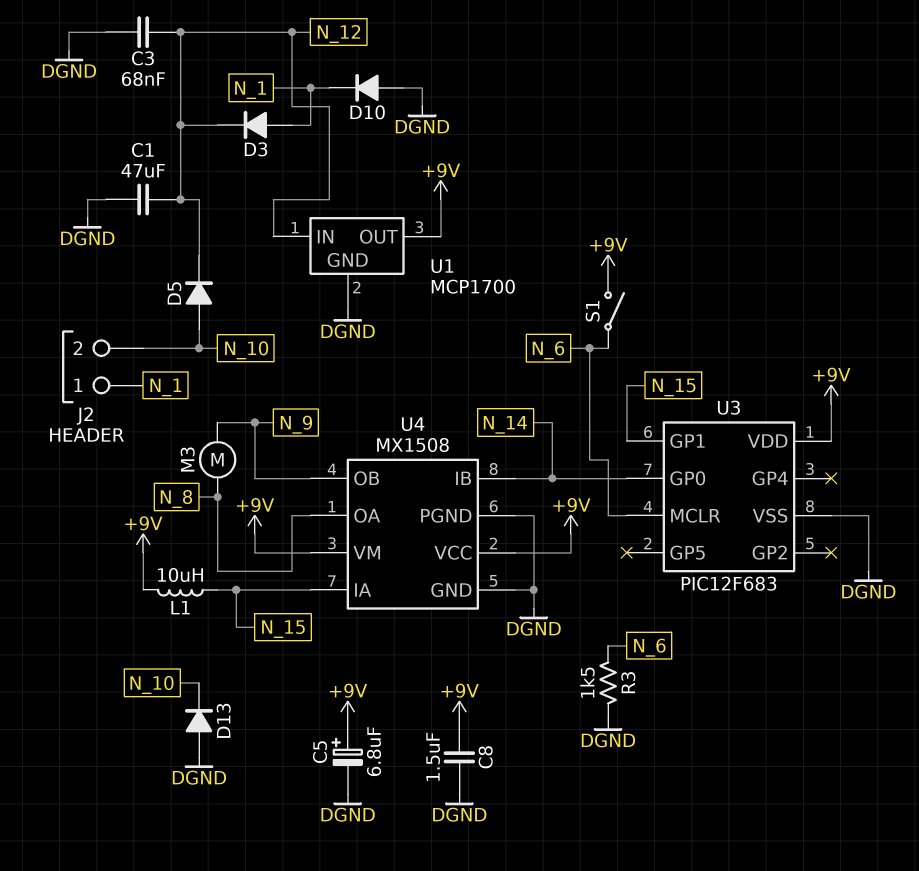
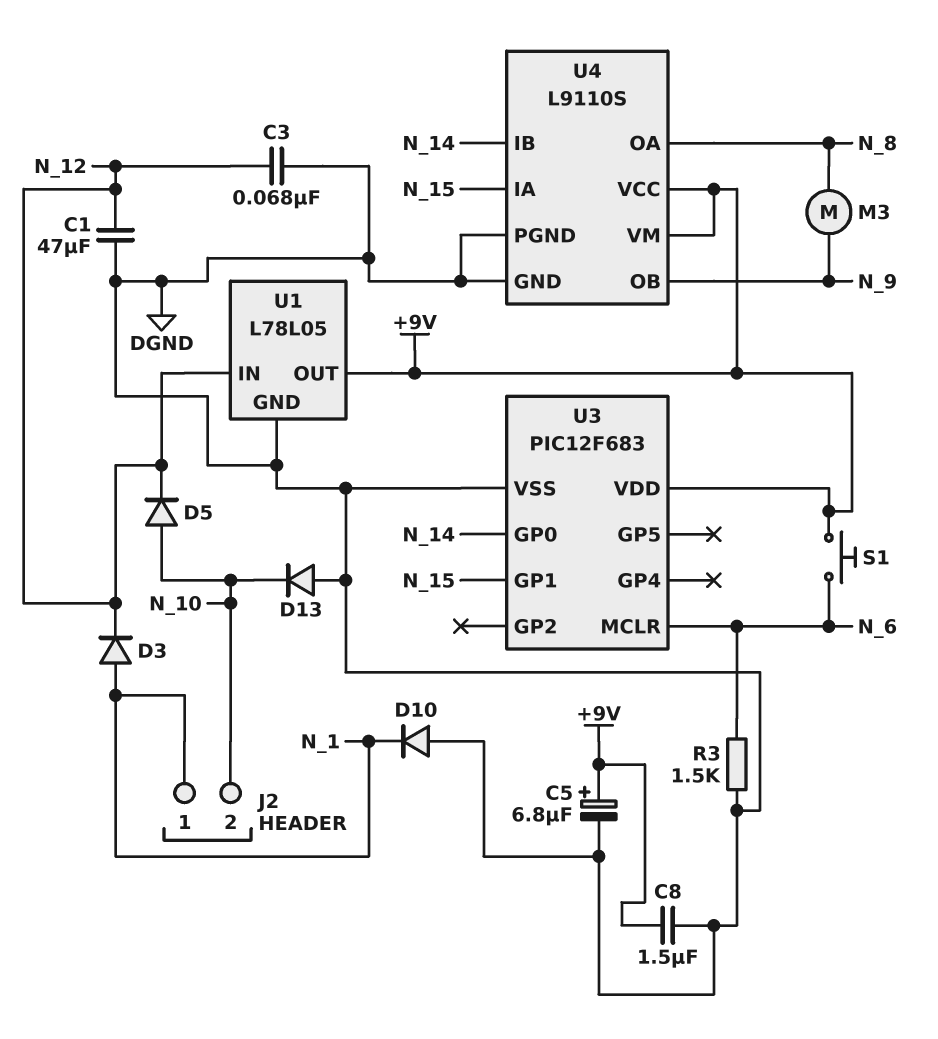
L1: 10uH (+9V, N_15) -> none
S1: switch (+9V, N_6) -> button (+9V, N_6)
U1: MCP1700 -> L78L05
U4: MX1508 -> L9110S

